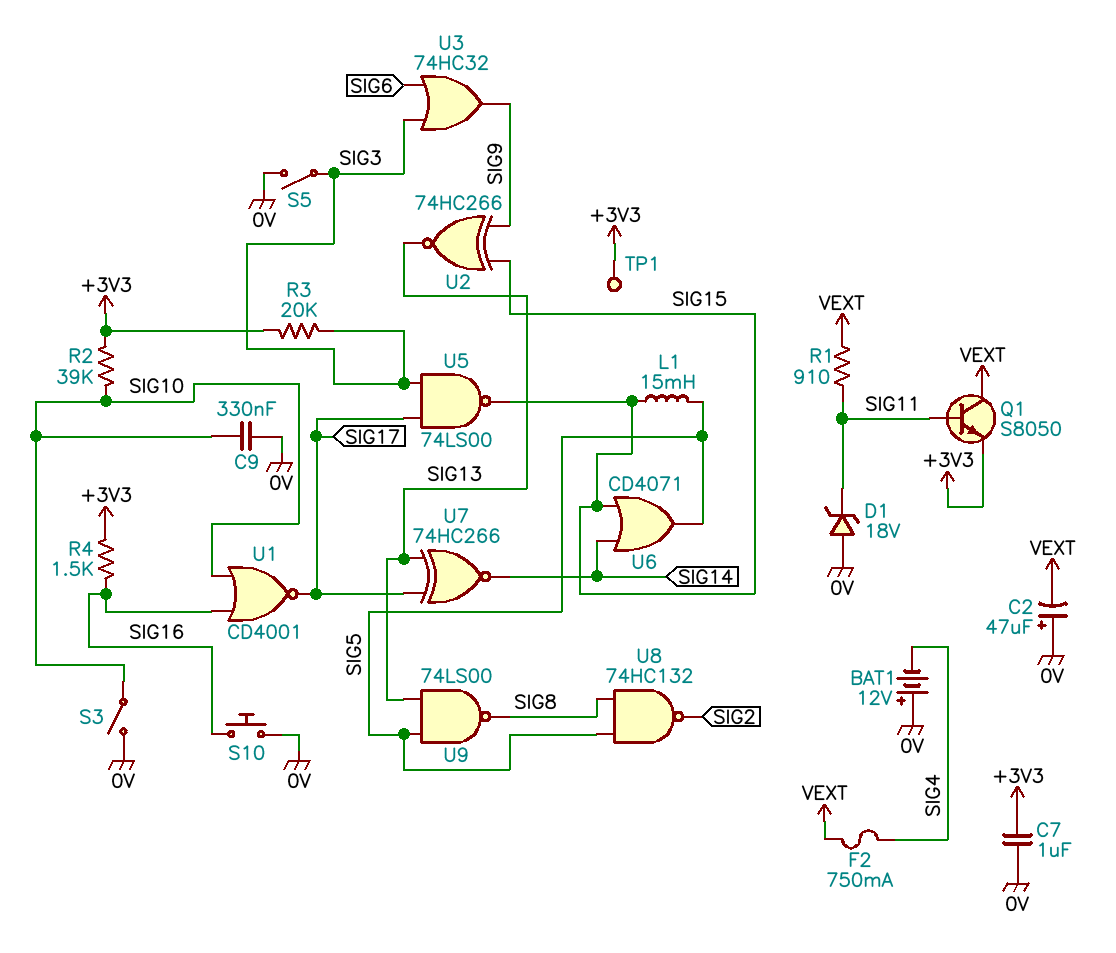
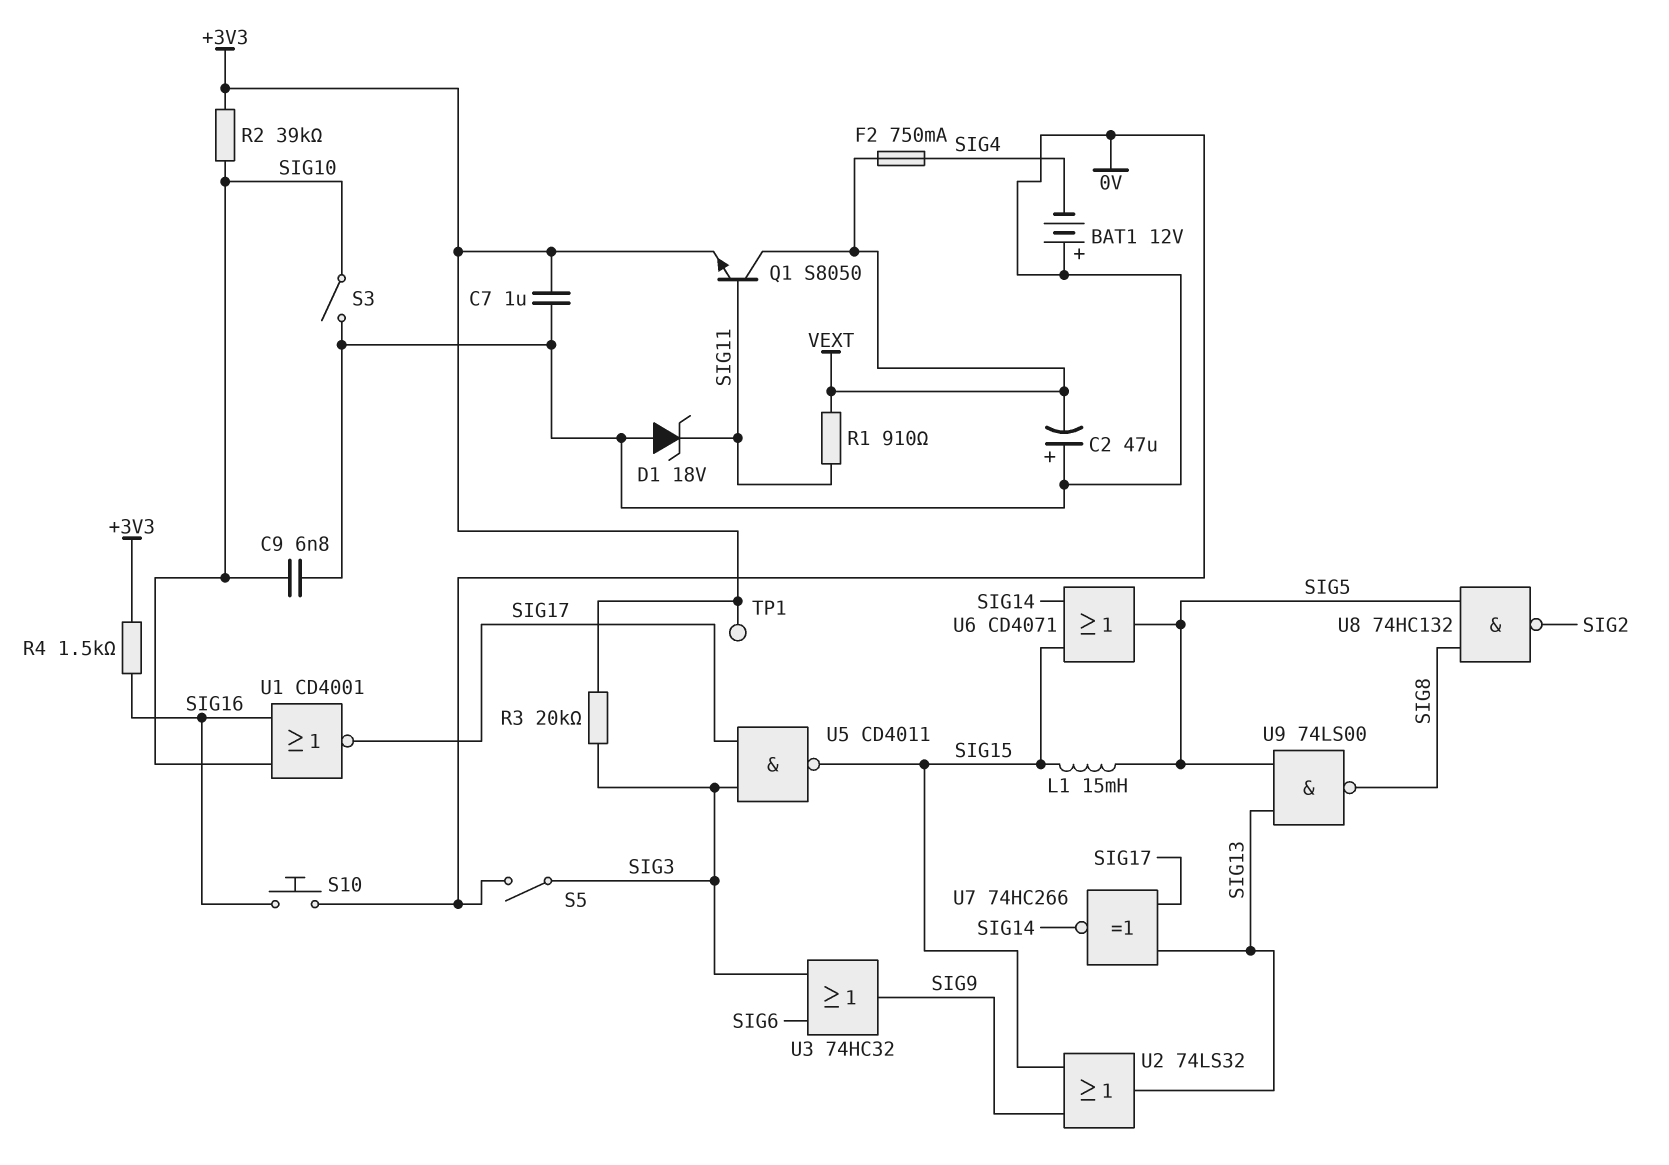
C9: 330nF (0V, SIG10) -> 6.8nF (0V, SIG10)
U2: XNOR 74HC266 (in SIG9, in SIG15, out SIG13) -> OR 74LS32 (in SIG9, in SIG15, out SIG13)
U5: NAND 74LS00 (in SIG3, in SIG17, out SIG15) -> NAND CD4011 (in SIG3, in SIG17, out SIG15)

